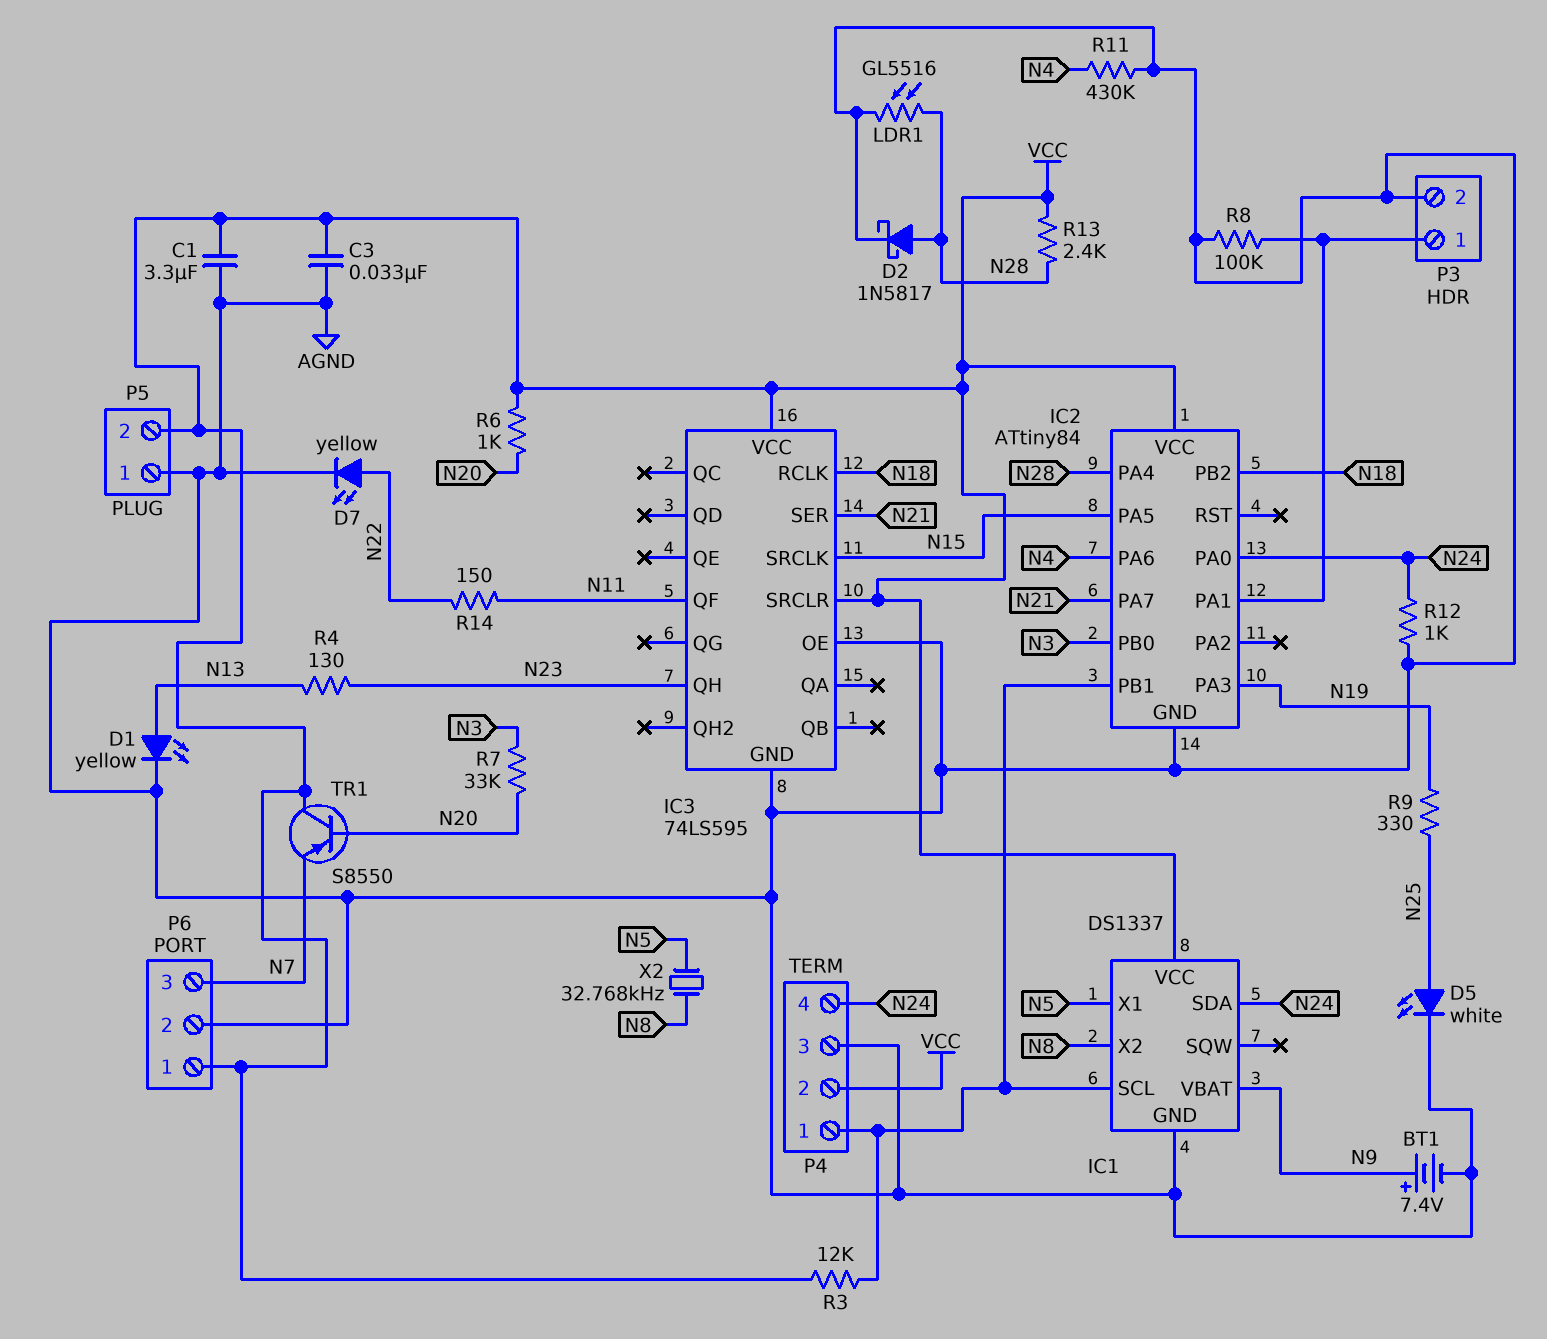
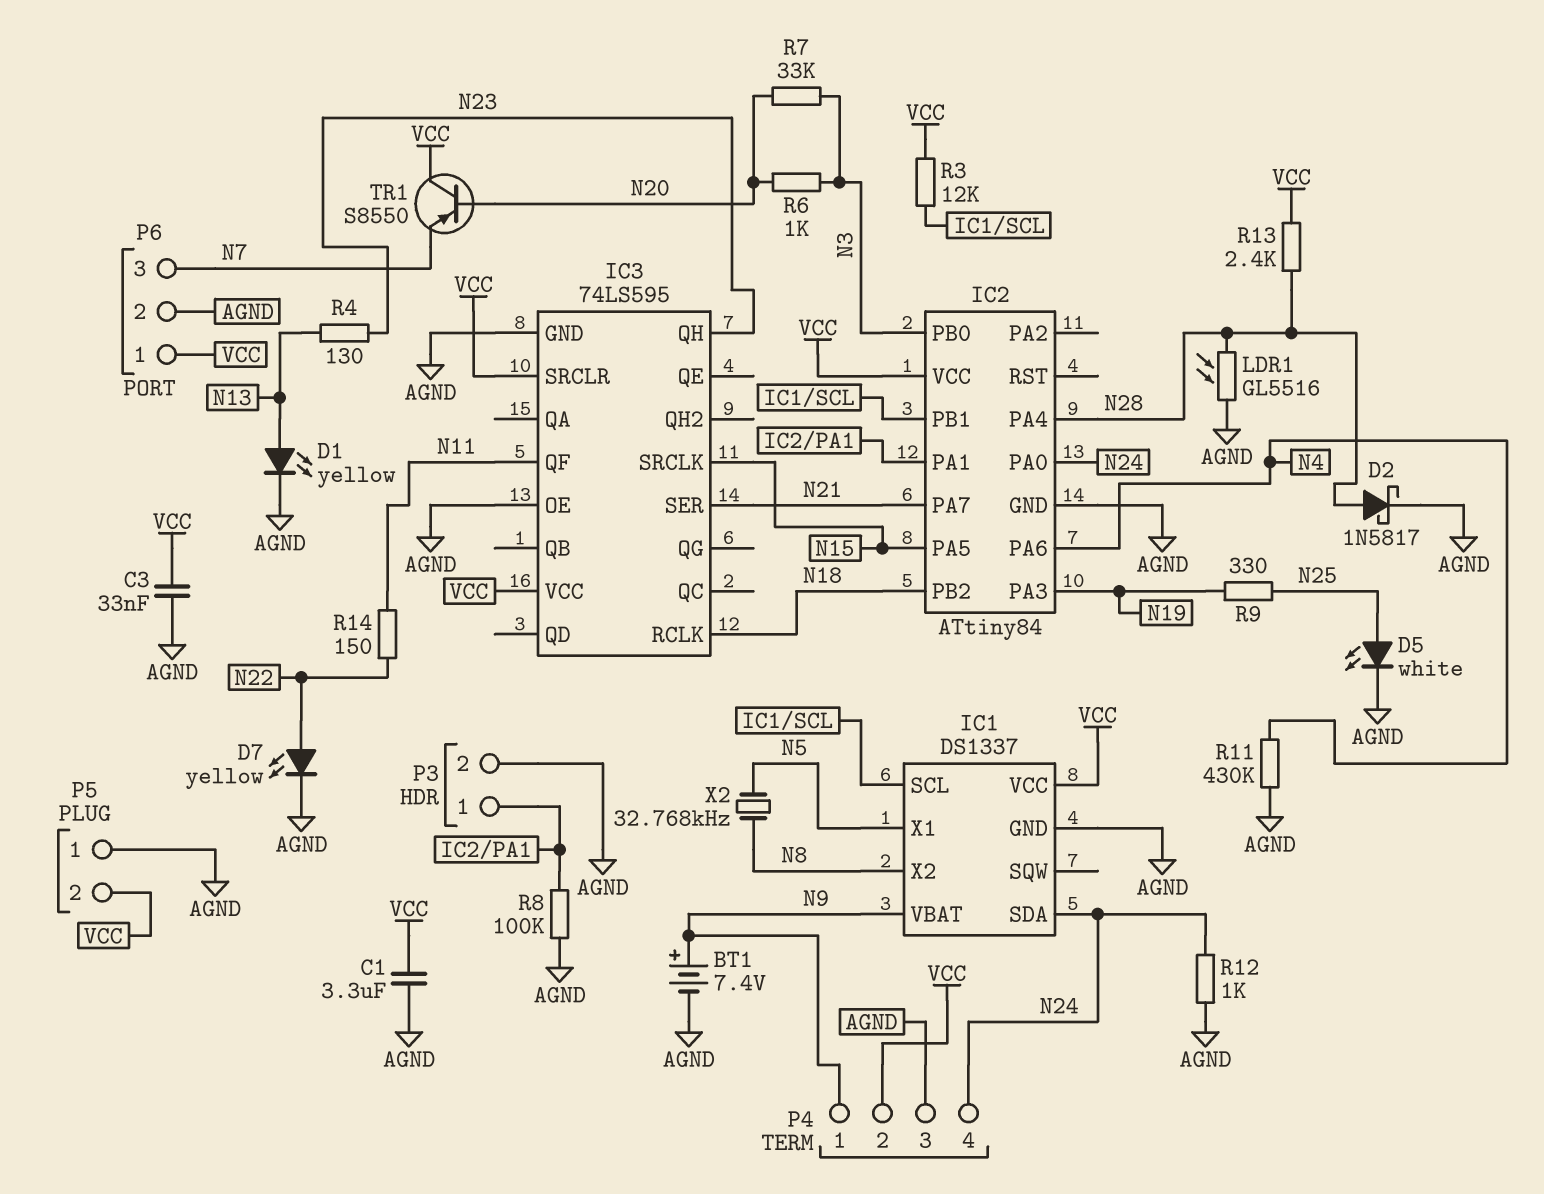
P4 pin 1: IC1/SCL -> N9
R6: 1k (N20, VCC) -> 1k (N3, N20)

